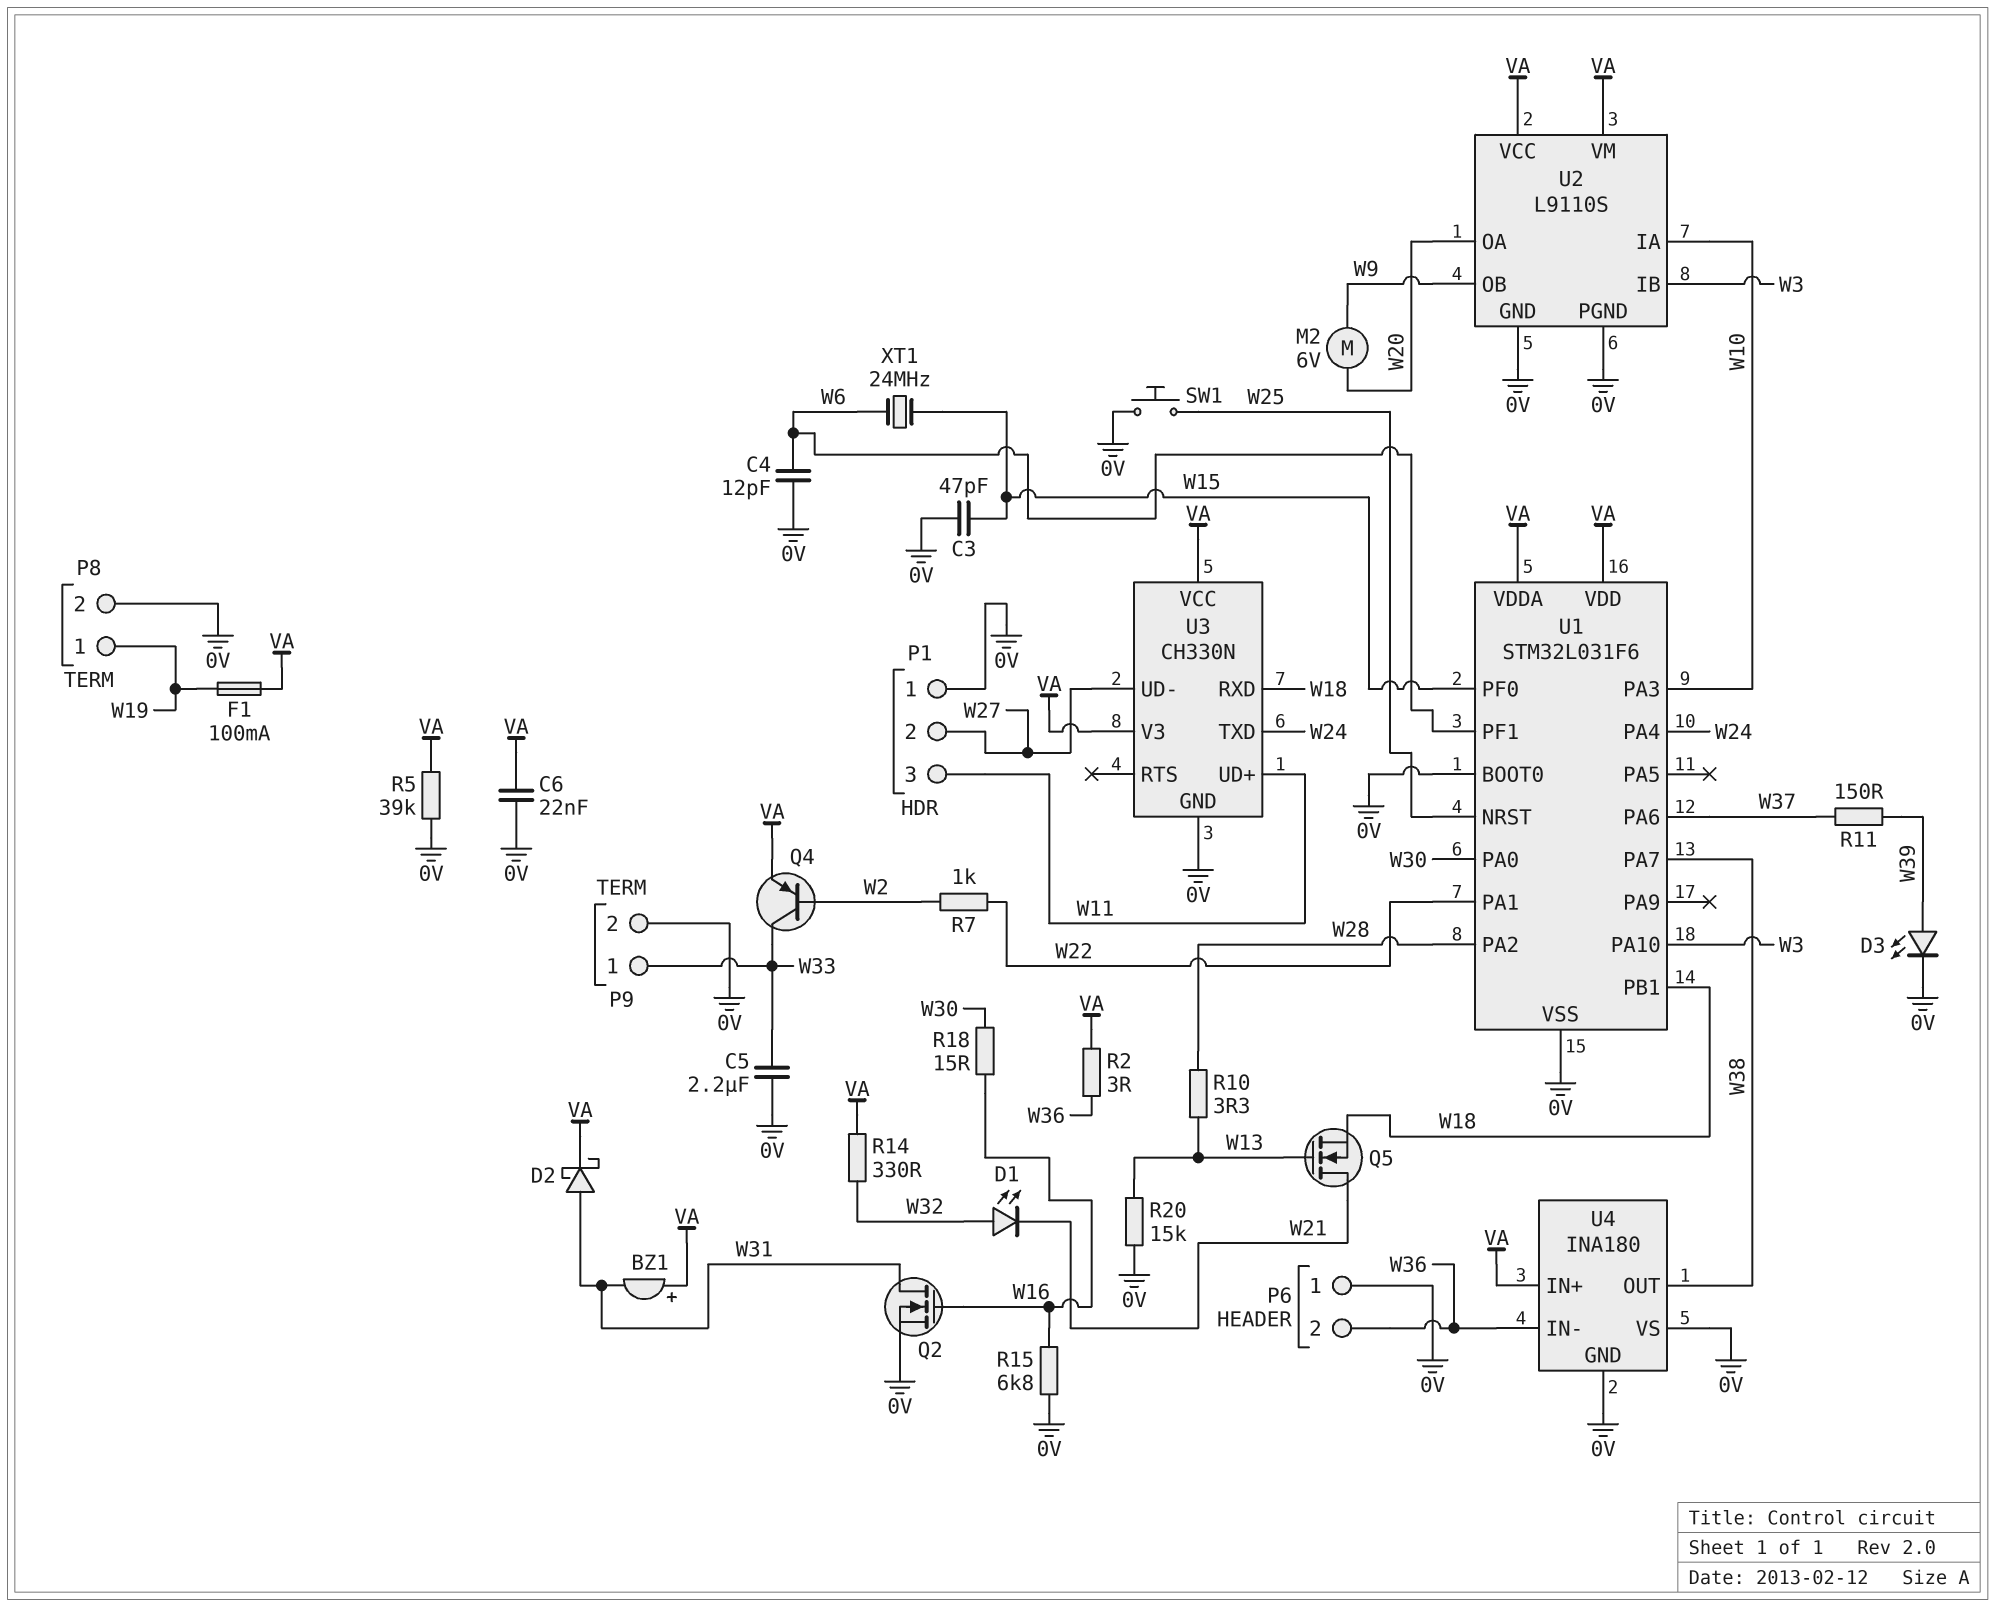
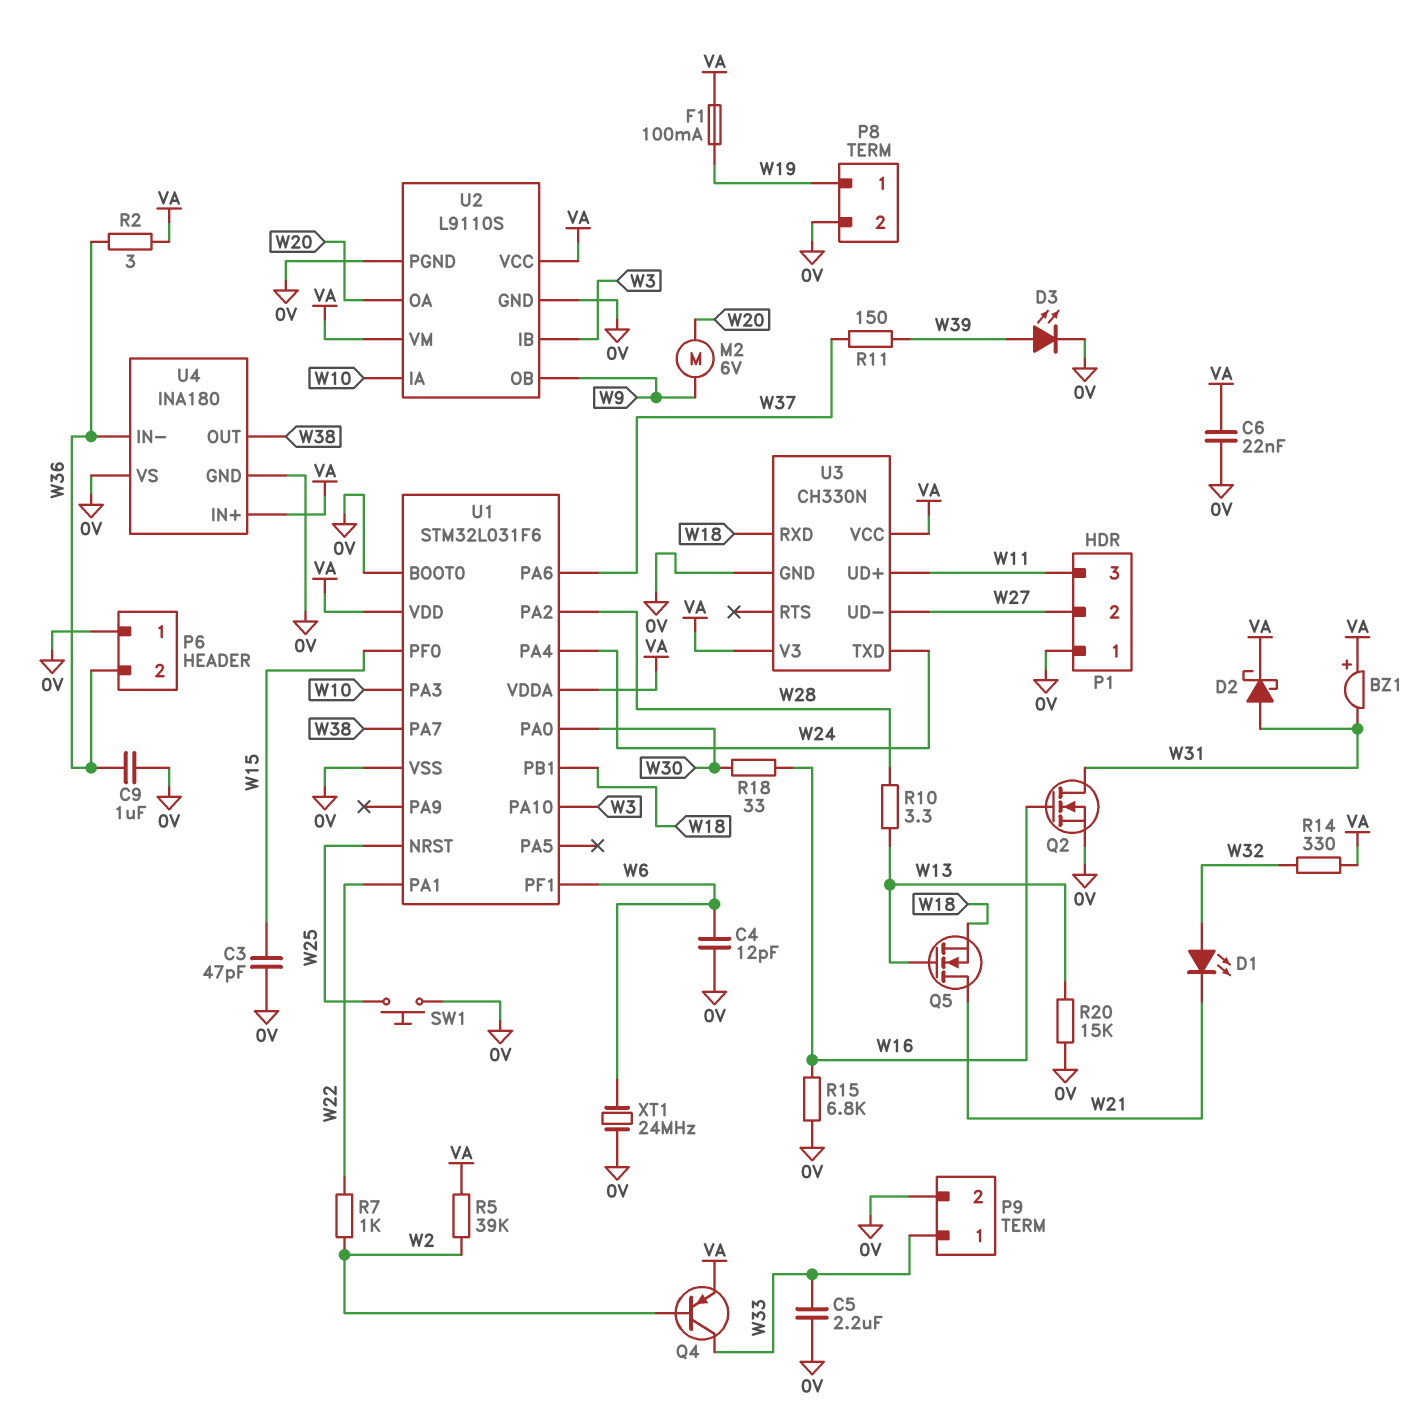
C9: none -> 1uF (0V, W36)
R5: 39k (0V, VA) -> 39k (VA, W2)
R18: 15 (W16, W30) -> 33 (W16, W30)
XT1: 24MHz (W6, W15) -> 24MHz (0V, W6)

